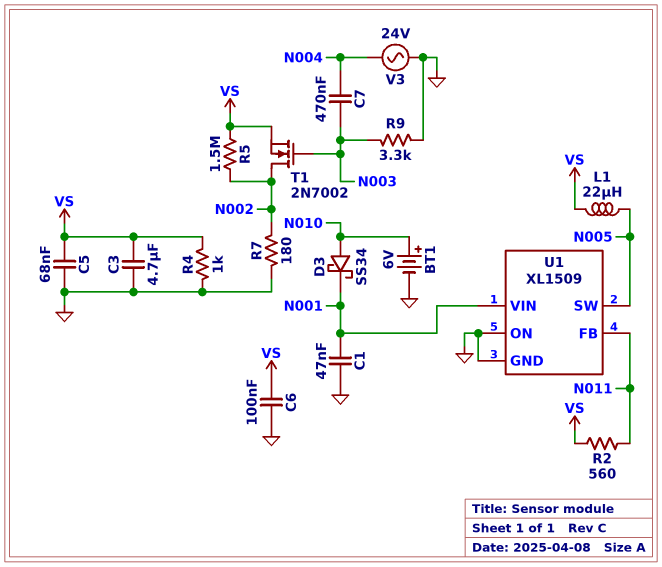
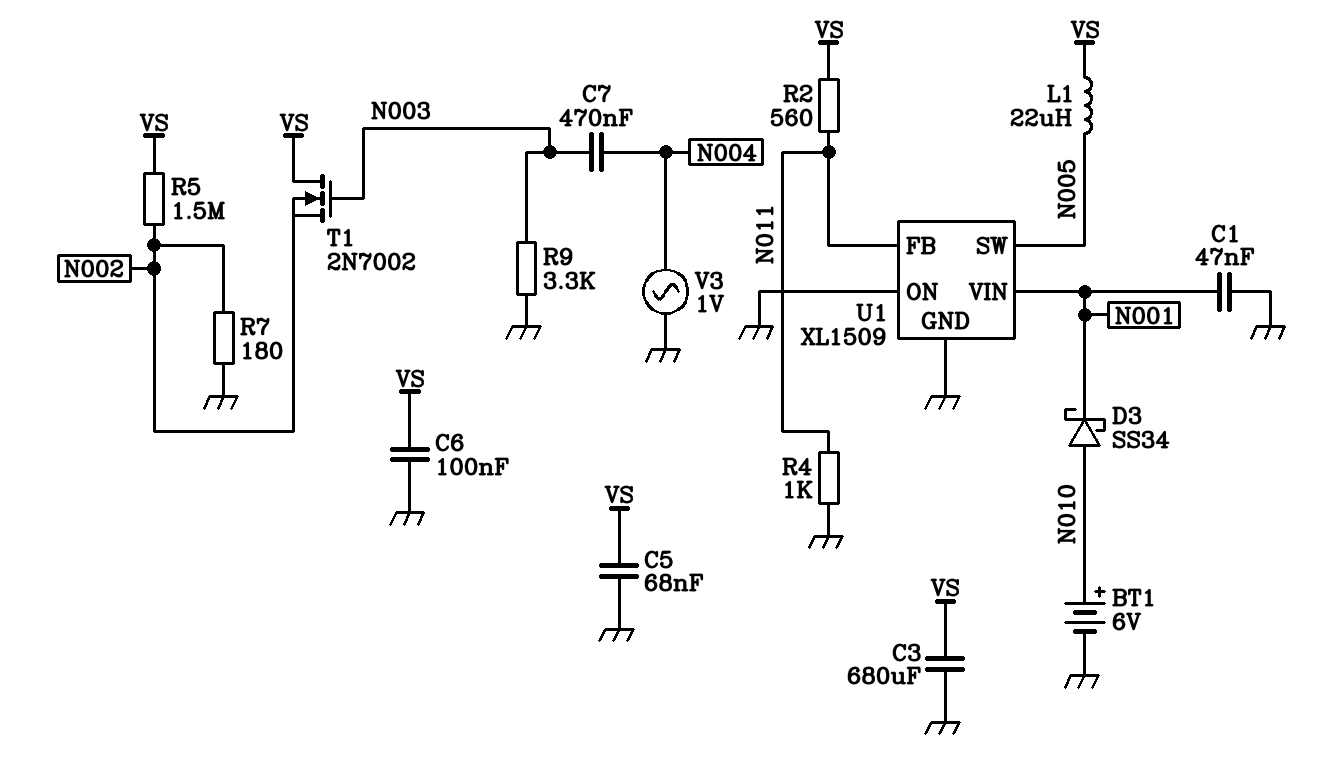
C3: 4.7uF (GND, VS) -> 680uF (GND, VS)
R4: 1k (GND, VS) -> 1k (GND, N011)
T1: NMOS 2N7002 (G N003, D N002, S VS) -> NMOS 2N7002 (G N003, D VS, S N002)
V3: AC 24V (GND, N004) -> AC 1V (GND, N004)

